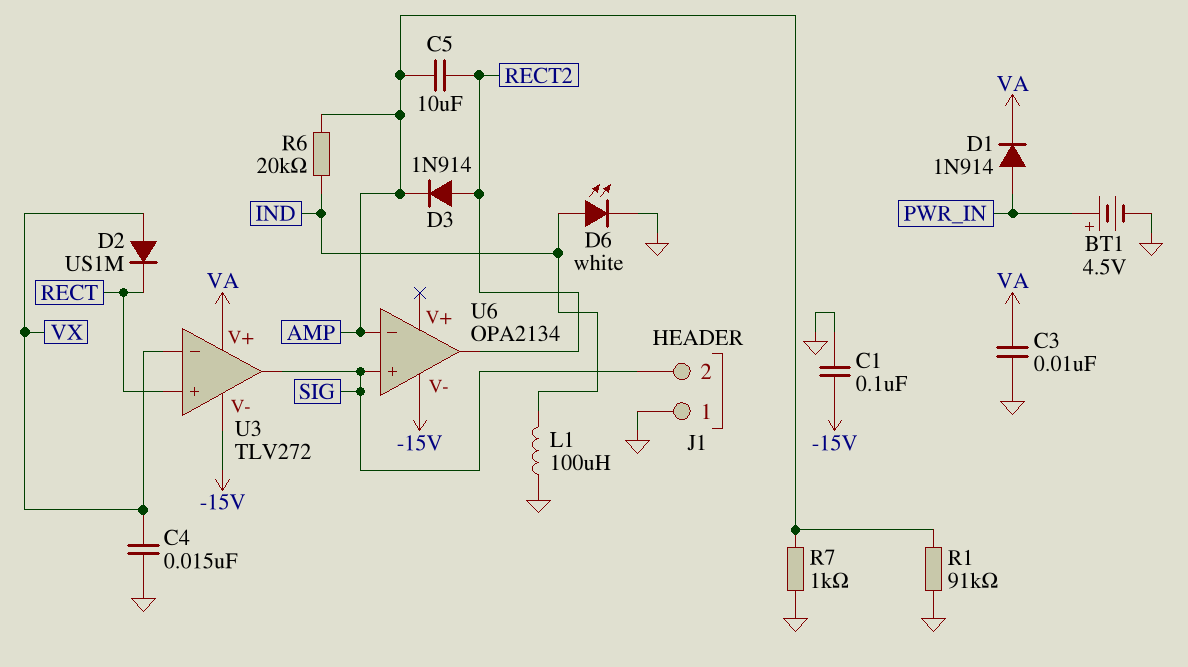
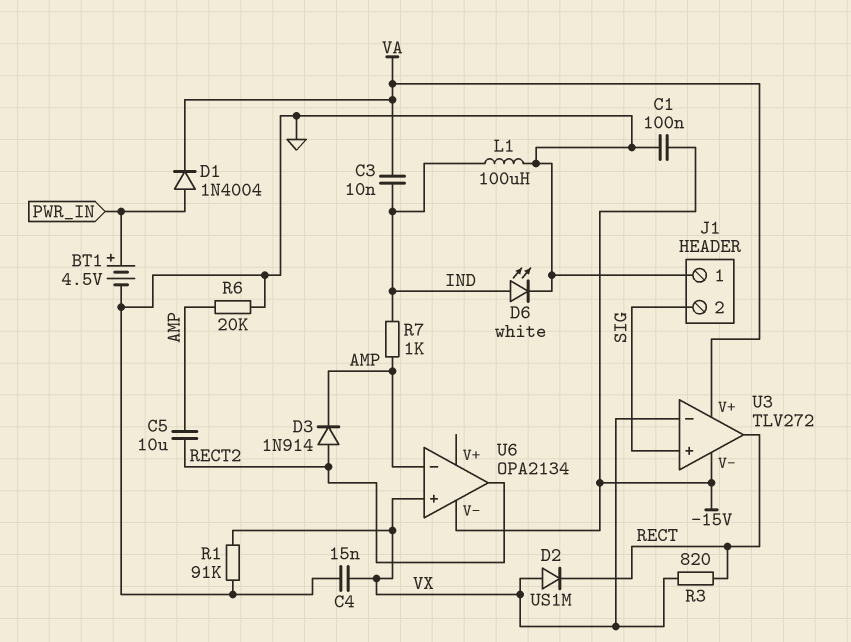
C3: 10nF (GND, VA) -> 10nF (IND, VA)
D1: diode 1N914 (A PWR_IN, K VA) -> diode 1N4004 (A PWR_IN, K VA)
R1: 91k (AMP, GND) -> 91k (GND, VX)
R3: none -> 820 (RECT, VX)
R6: 20k (AMP, IND) -> 20k (AMP, GND)
R7: 1k (AMP, GND) -> 1k (AMP, IND)
U3 pin in+: RECT -> SIG
U3 pin out: SIG -> RECT
U6 pin in+: SIG -> VX

